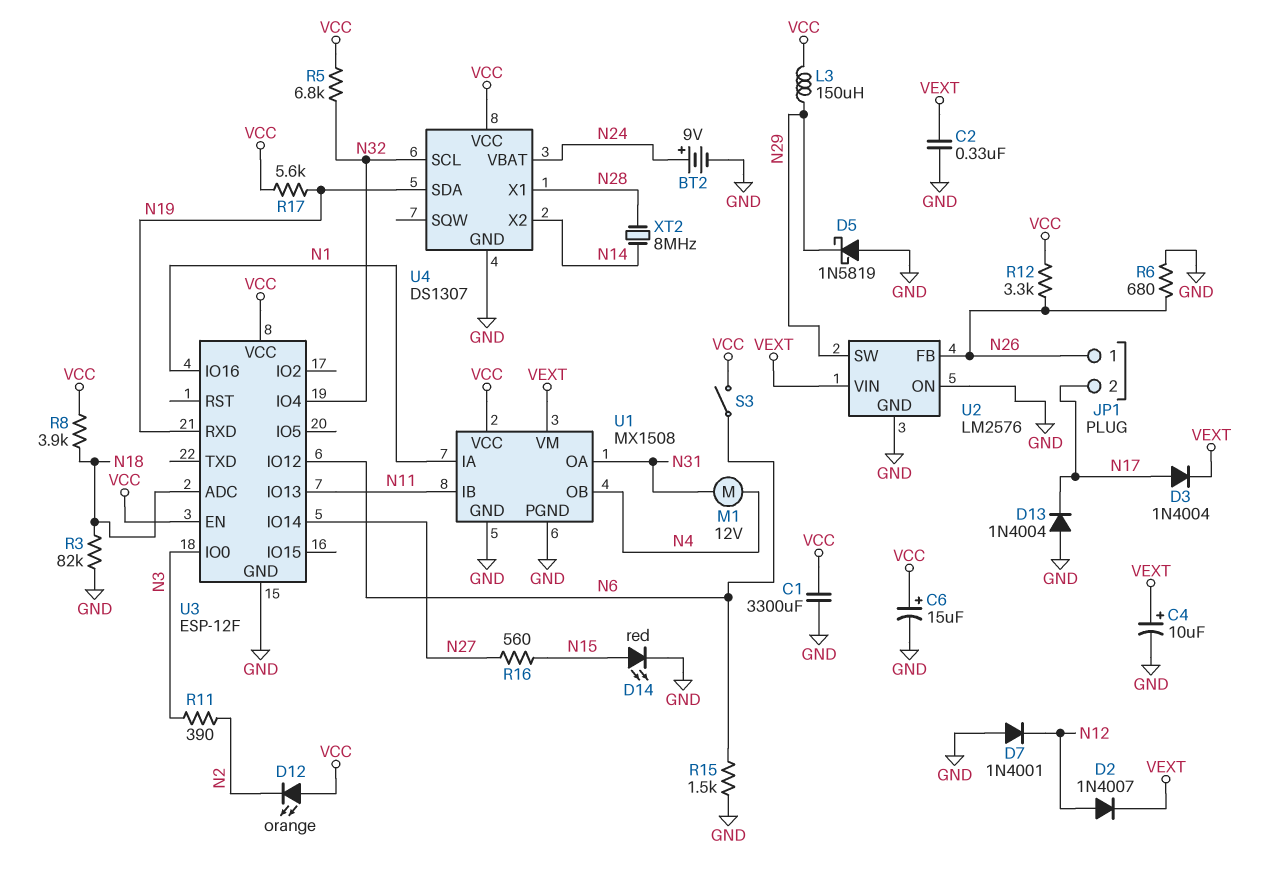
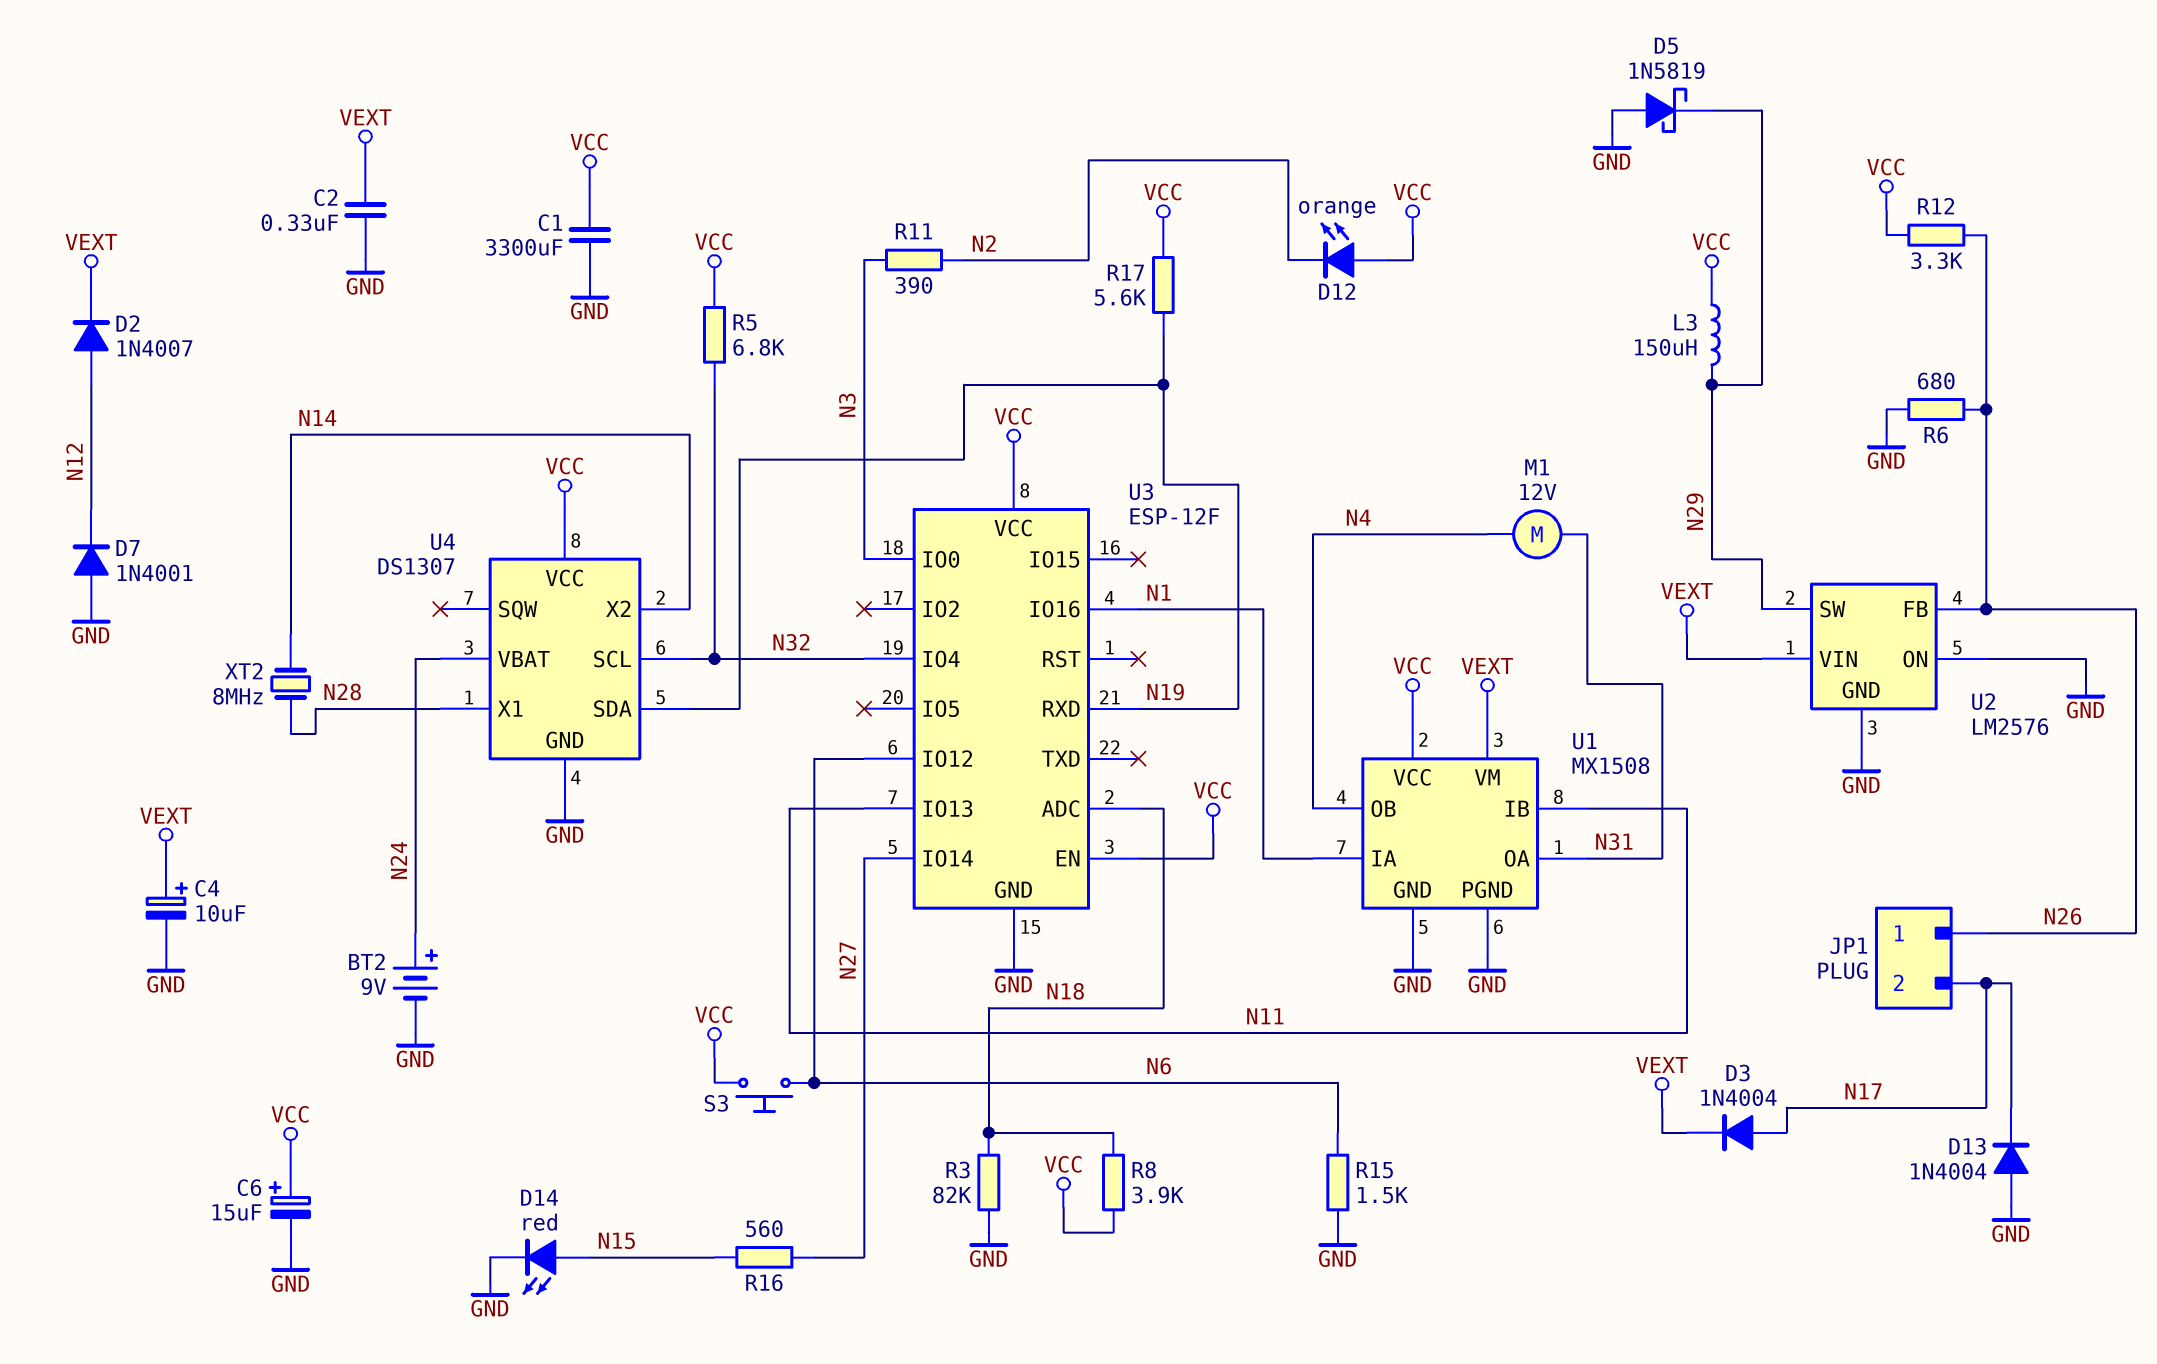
S3: switch (N6, VCC) -> button (N6, VCC)

